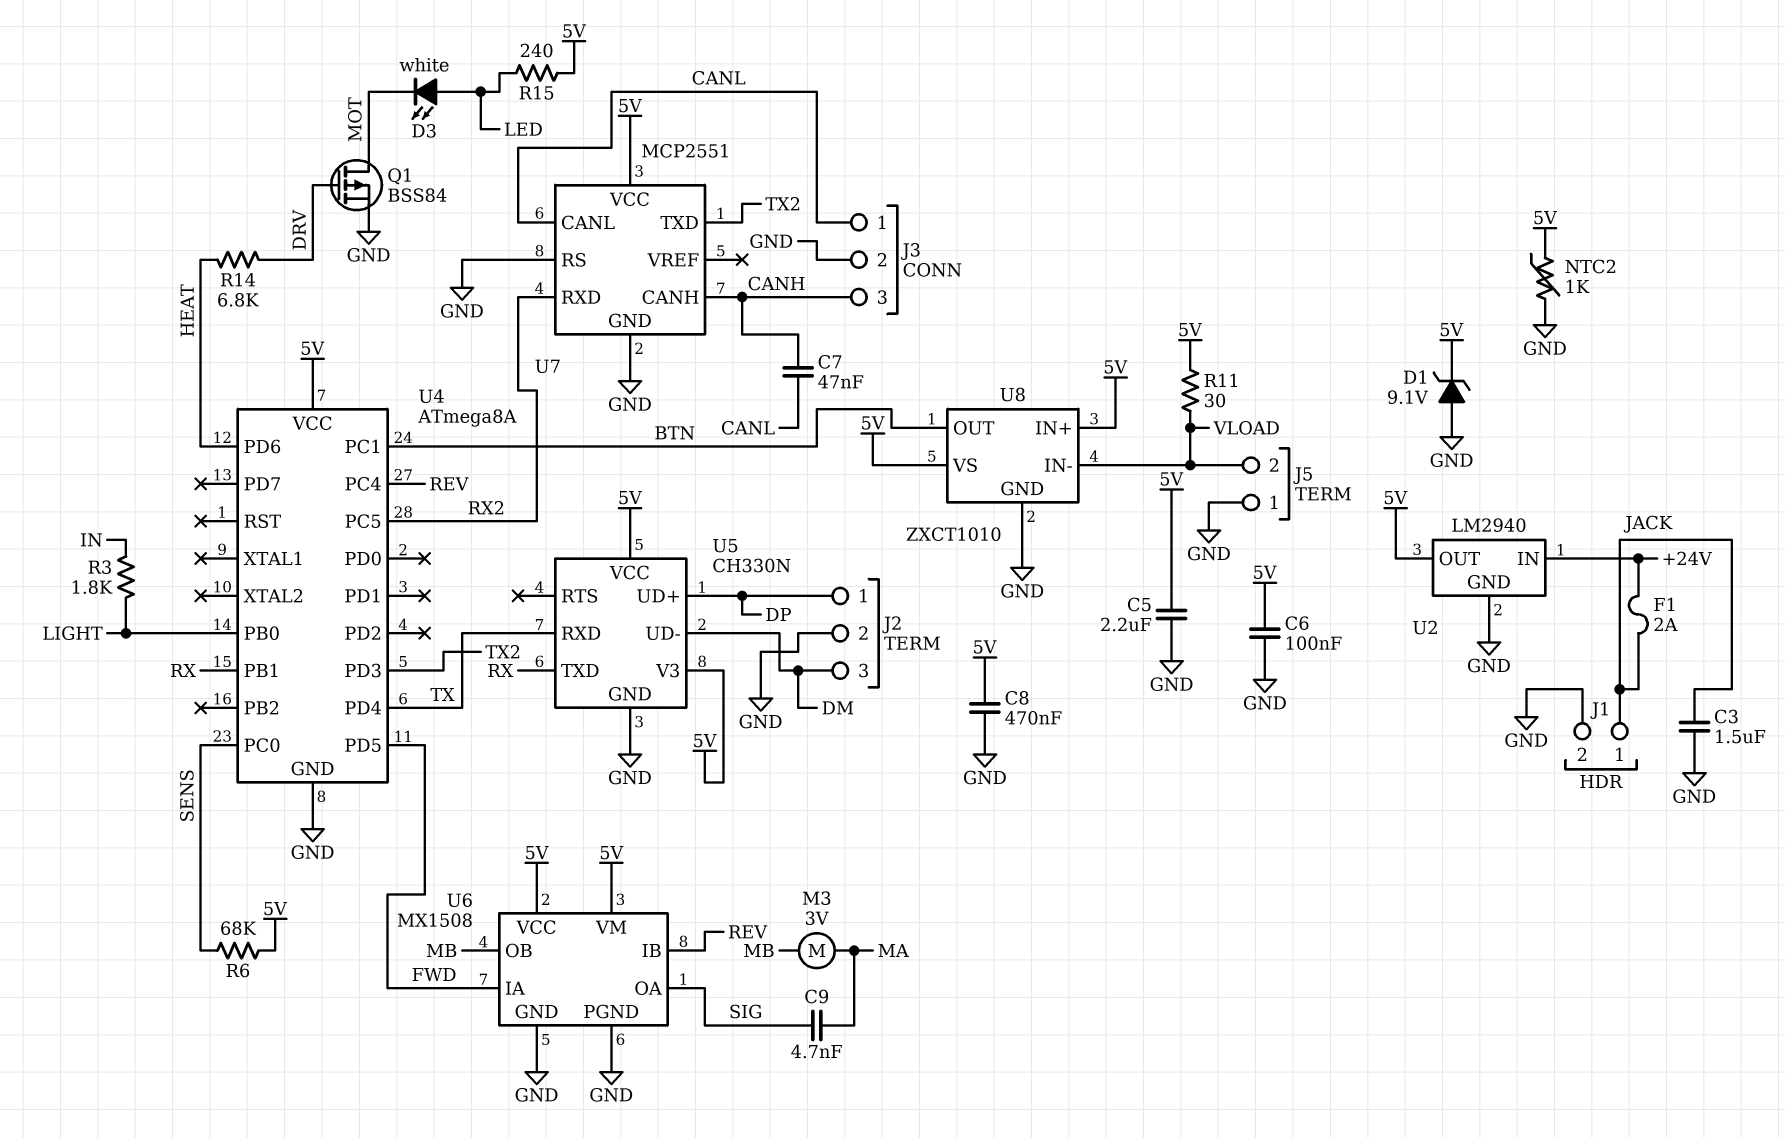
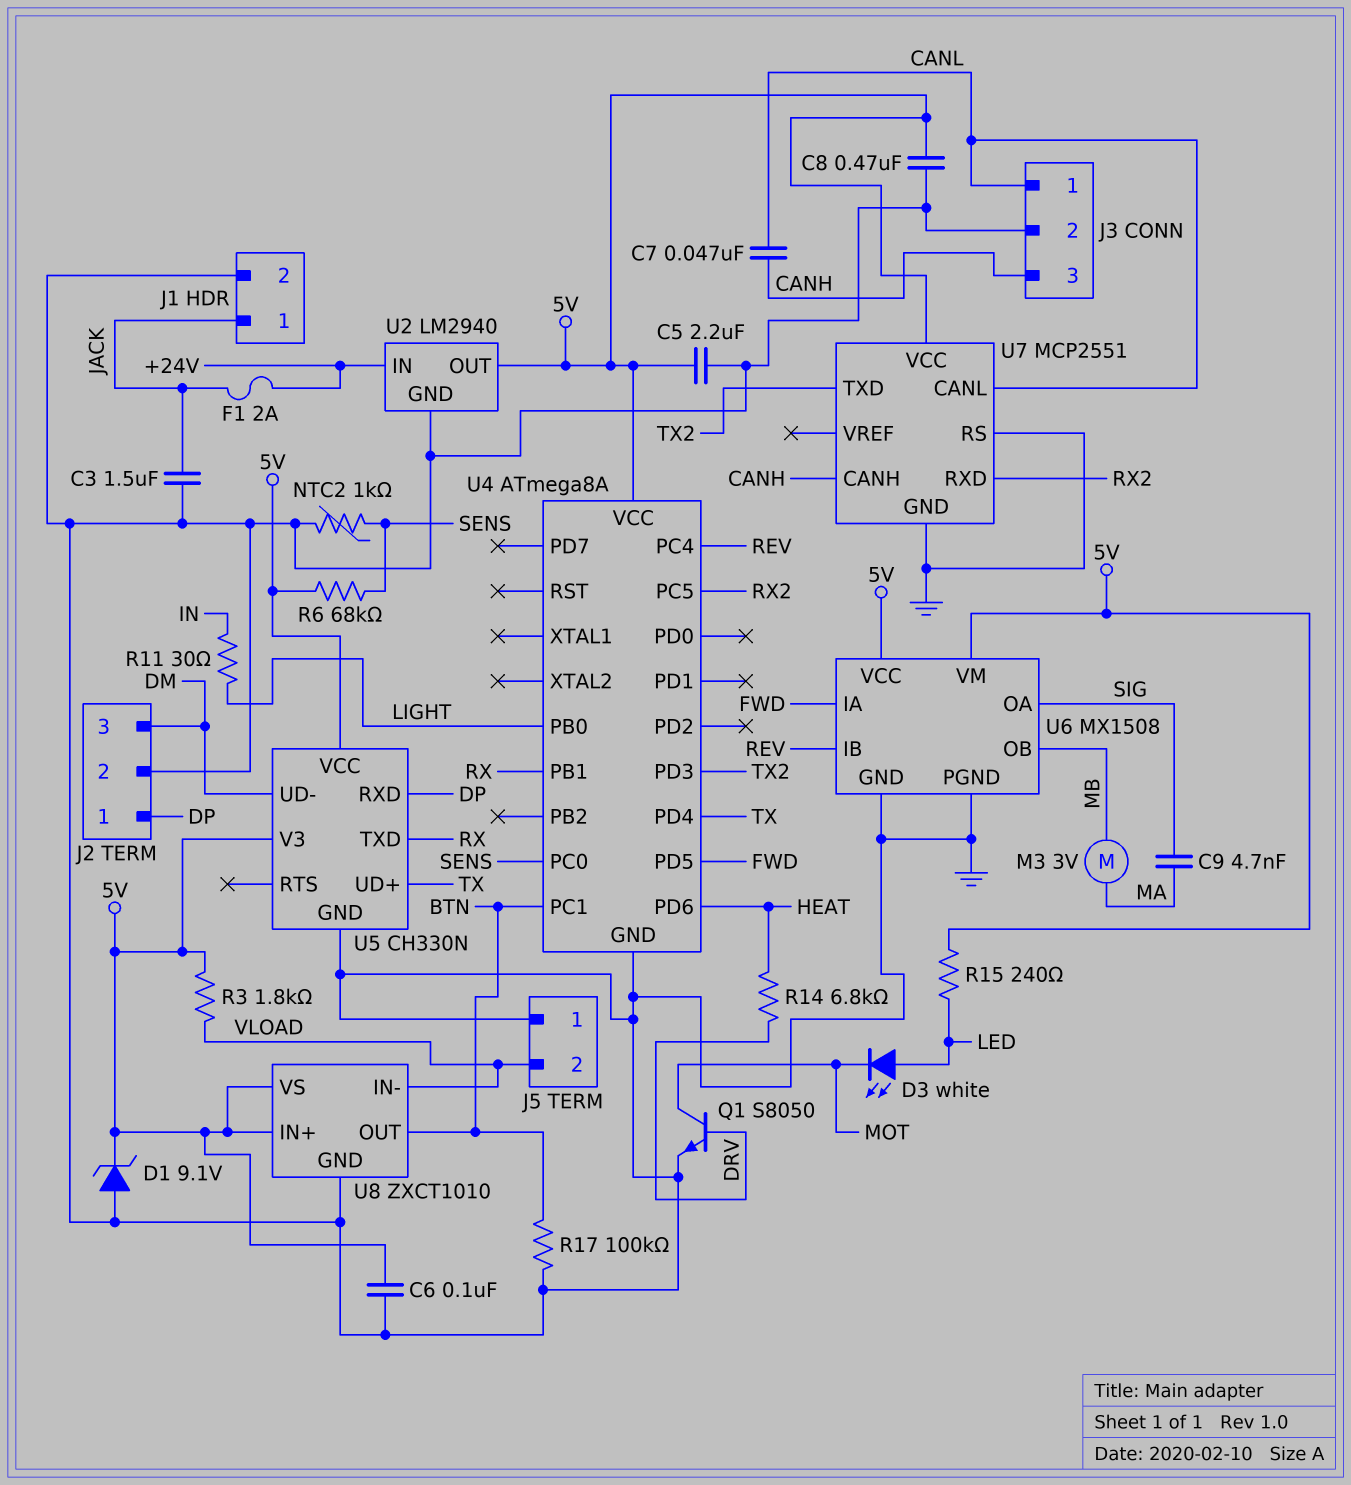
NTC2: 1k (5V, GND) -> 1k (GND, SENS)
Q1: PMOS BSS84 (G DRV, D MOT, S GND) -> NPN S8050 (B DRV, C MOT, E GND)
R3: 1.8k (IN, LIGHT) -> 1.8k (5V, VLOAD)
R11: 30 (5V, VLOAD) -> 30 (IN, LIGHT)
R17: none -> 100k (BTN, GND)
U5 pin RXD: TX -> DP
U5 pin UD+: DP -> TX

